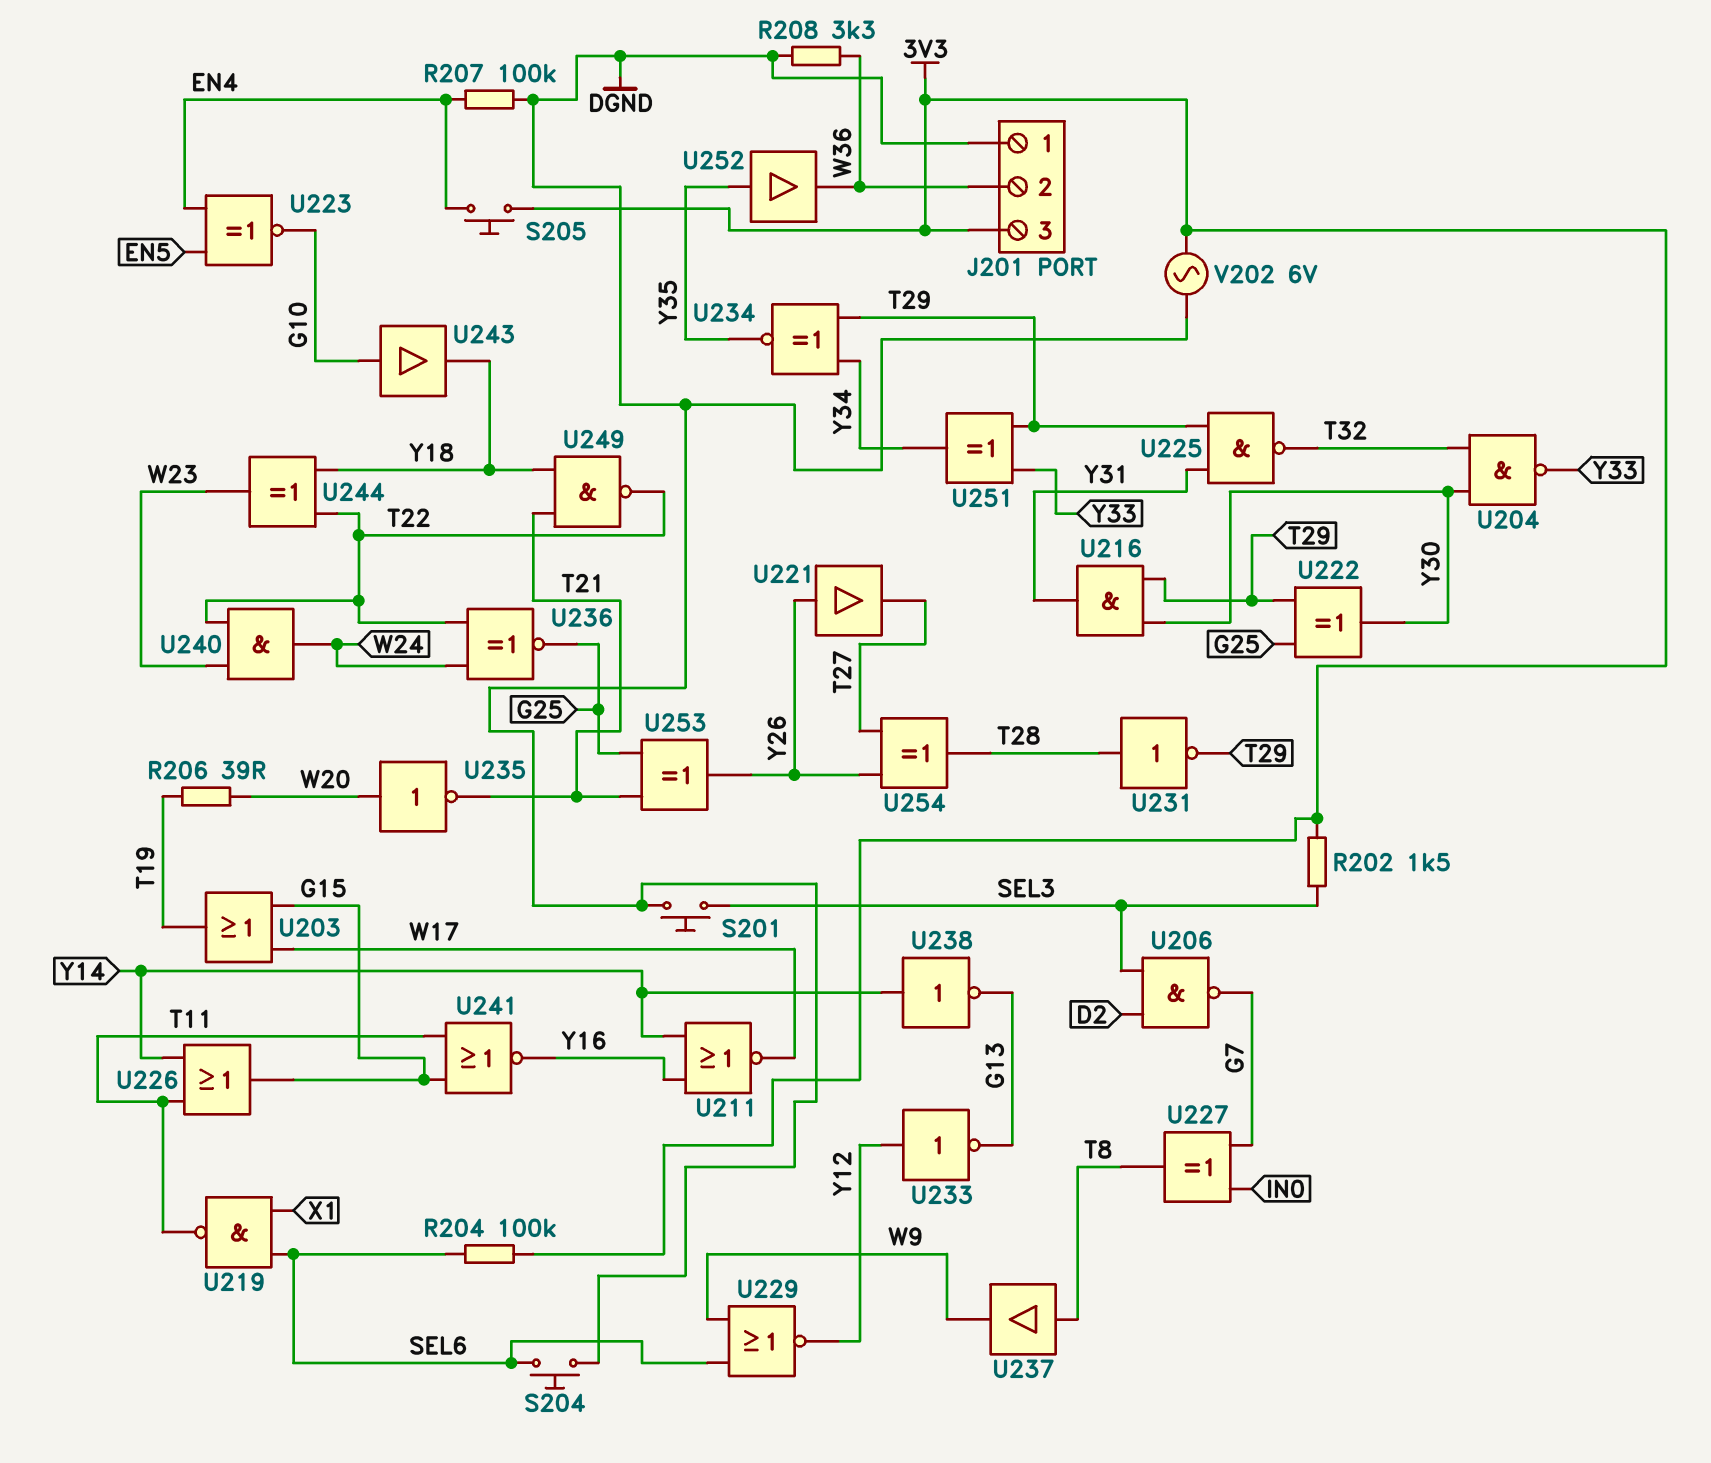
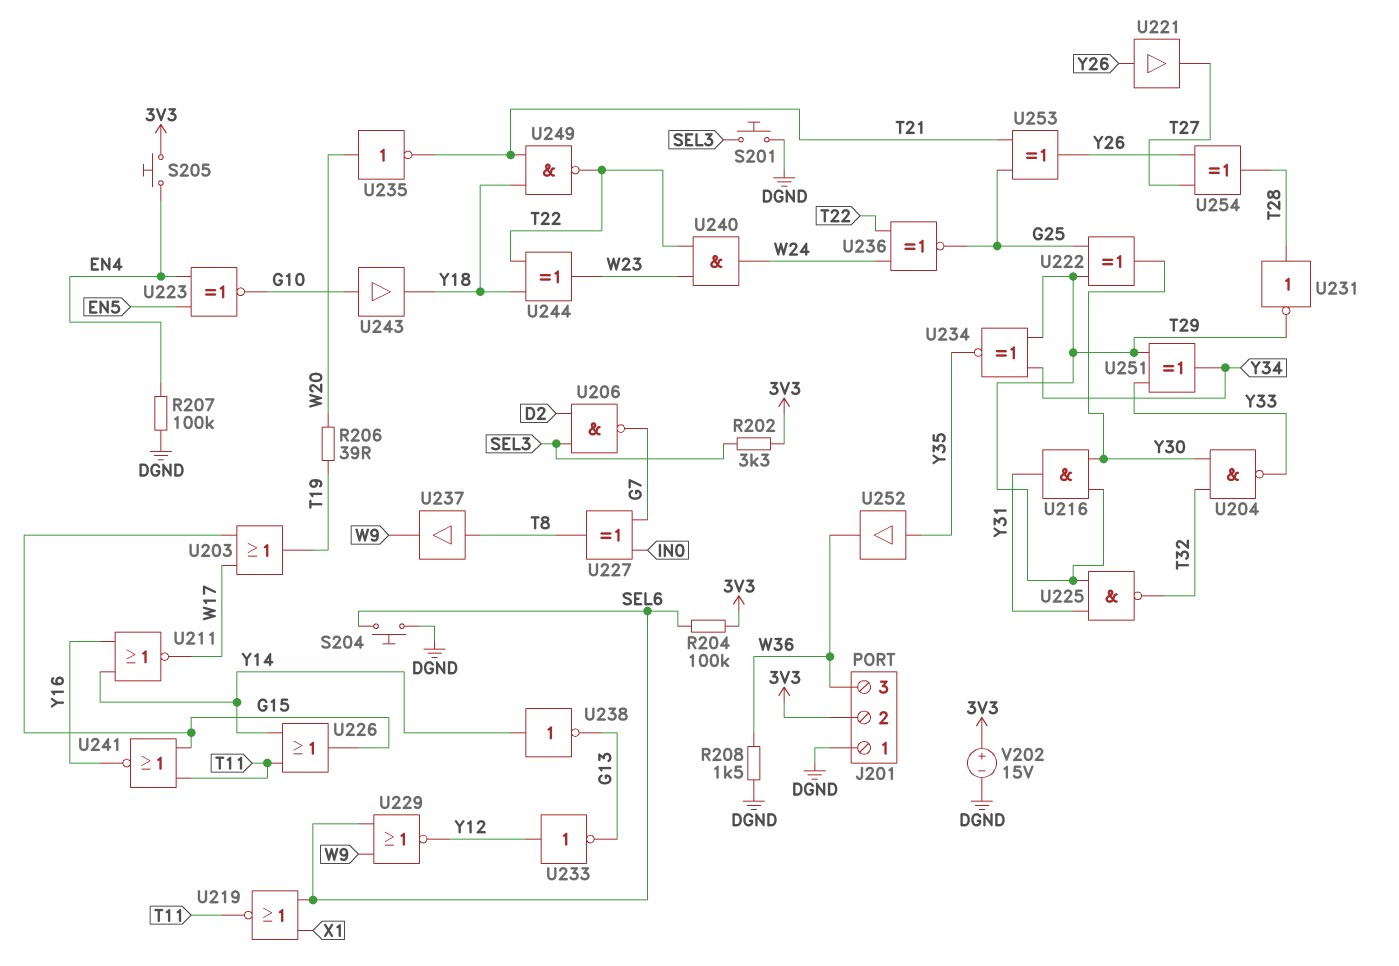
J201 pin 2: W36 -> 3V3
J201 pin 3: 3V3 -> W36
R202: 1.5k (3V3, SEL3) -> 3.3k (3V3, SEL3)
R208: 3.3k (DGND, W36) -> 1.5k (DGND, W36)
U219: NAND (in SEL6, in X1, out T11) -> NOR (in SEL6, in X1, out T11)
V202: AC 6V (3V3, DGND) -> 15V (plus 3V3, minus DGND)

